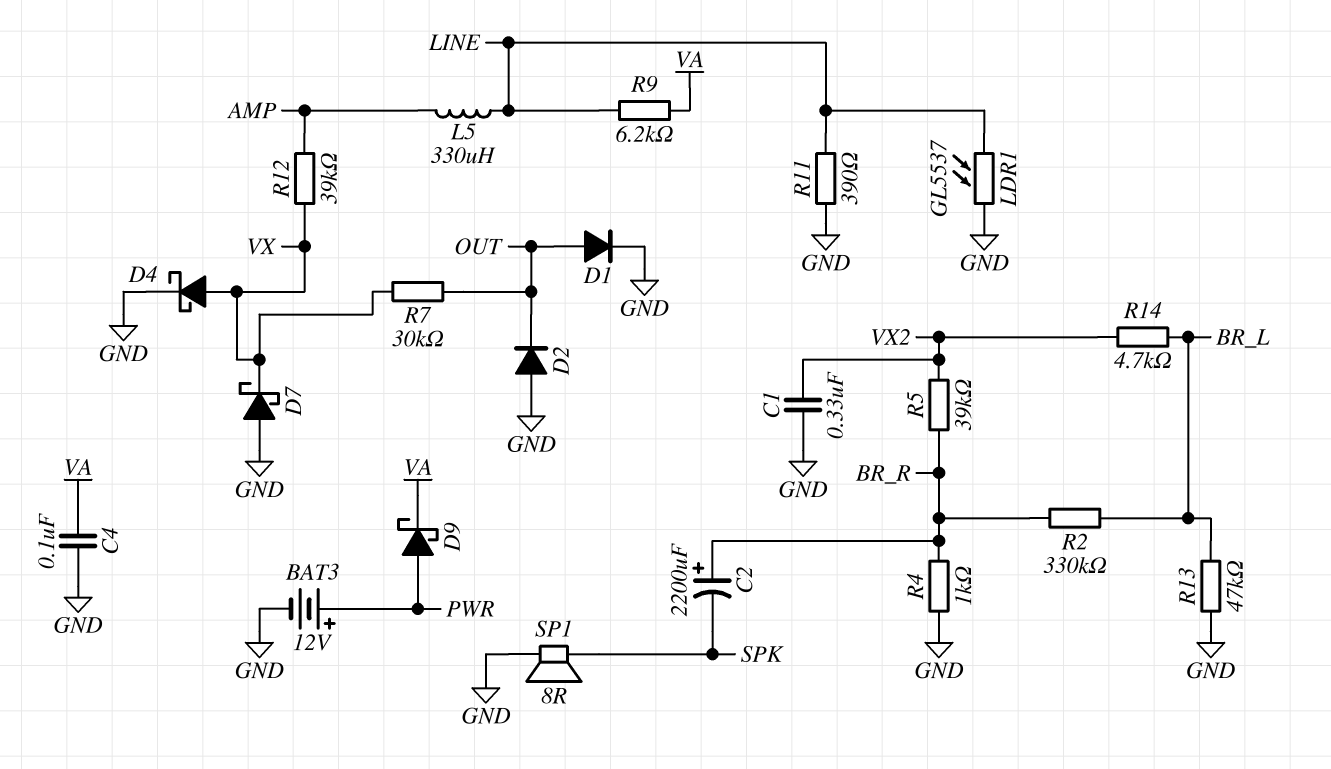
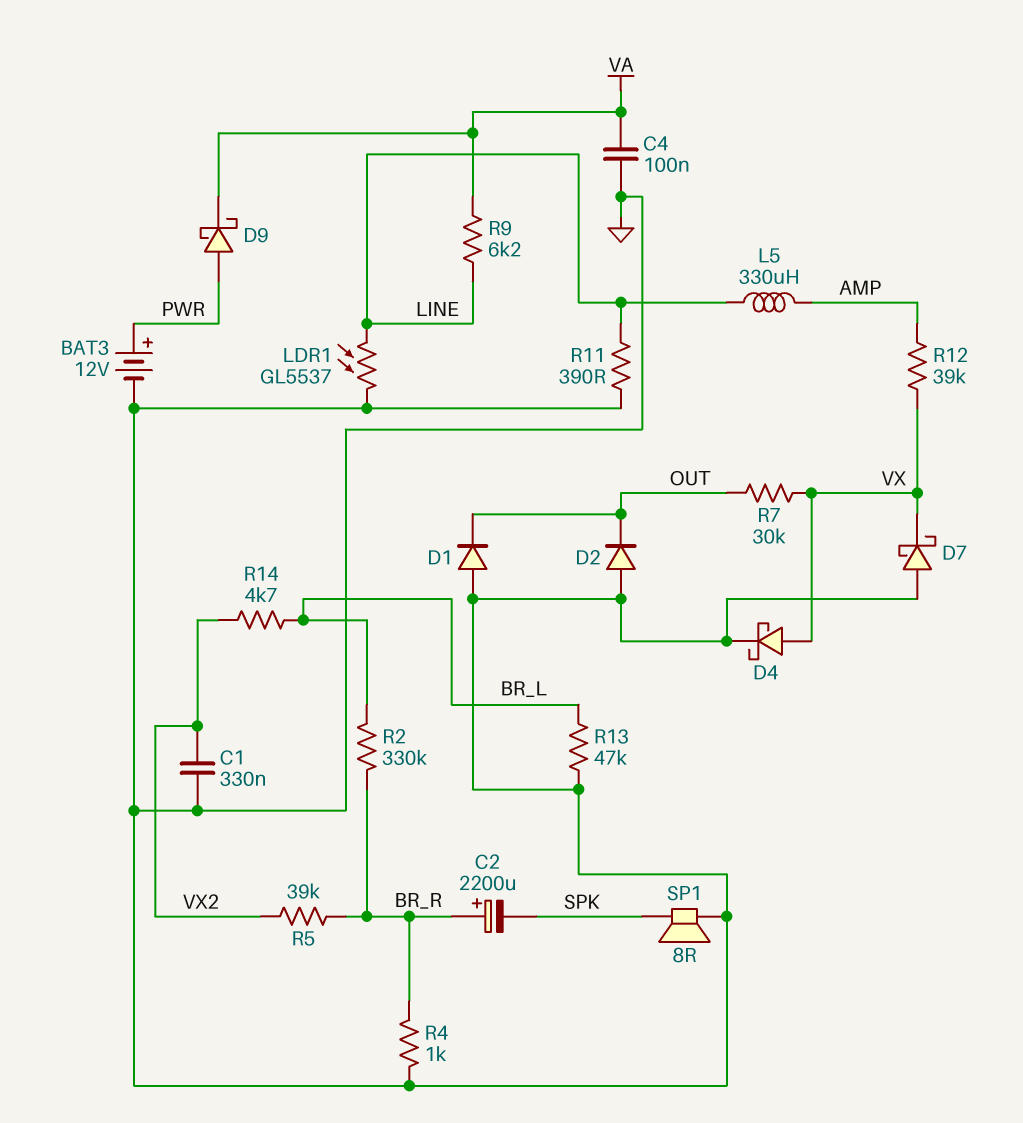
D1: diode (A OUT, K GND) -> diode (A GND, K OUT)

